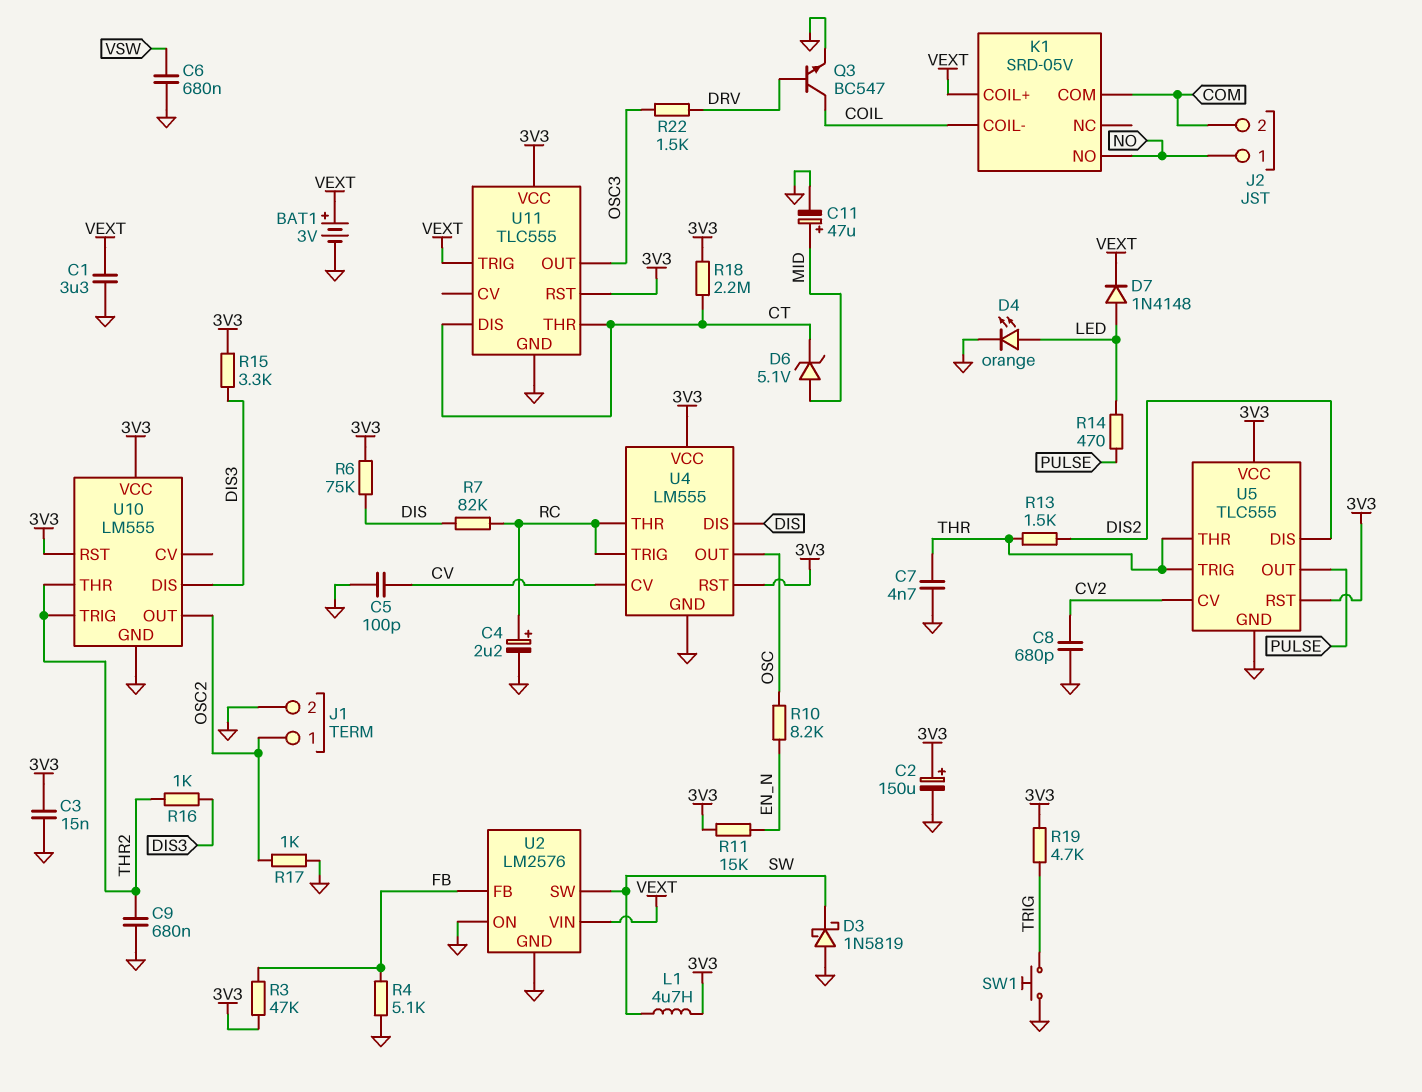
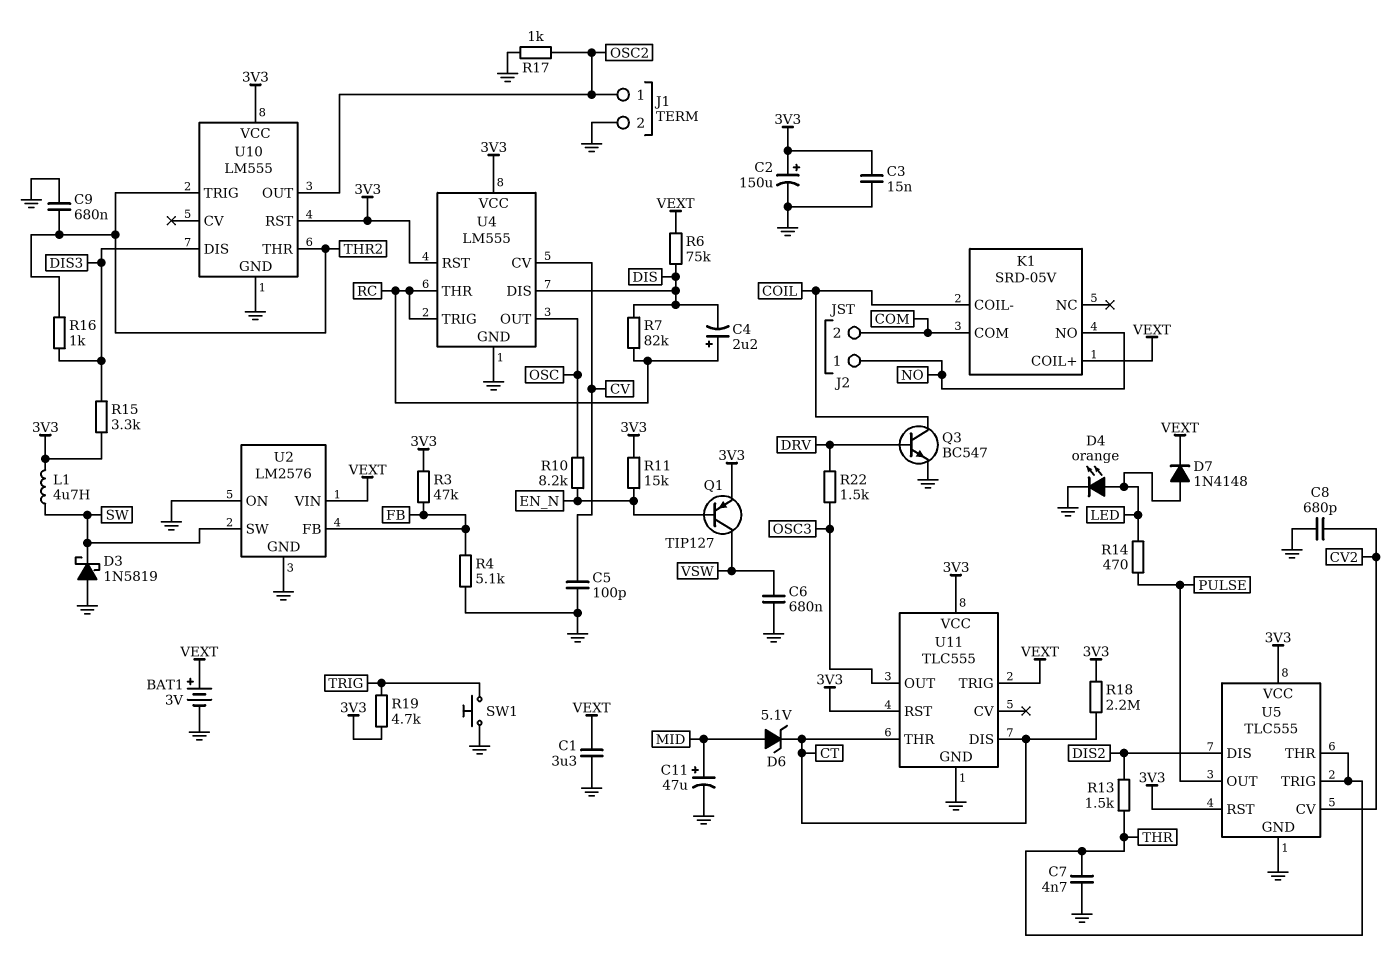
C4: 2.2uF (plus RC, minus GND) -> 2.2uF (plus RC, minus DIS)
Q1: none -> PNP TIP127 (B EN_N, C VSW, E 3V3)
R6: 75k (3V3, DIS) -> 75k (DIS, VEXT)

